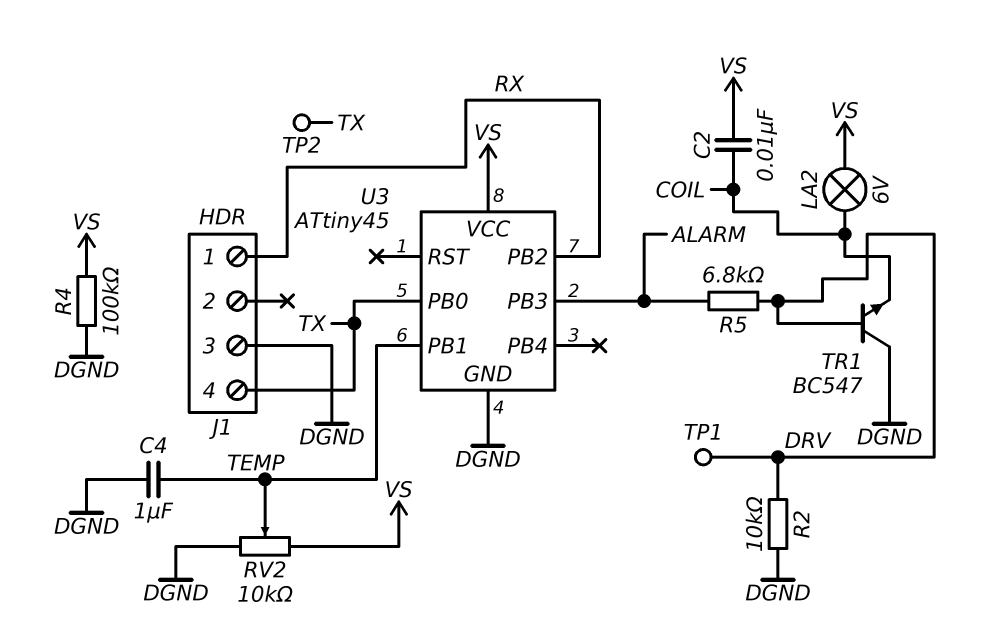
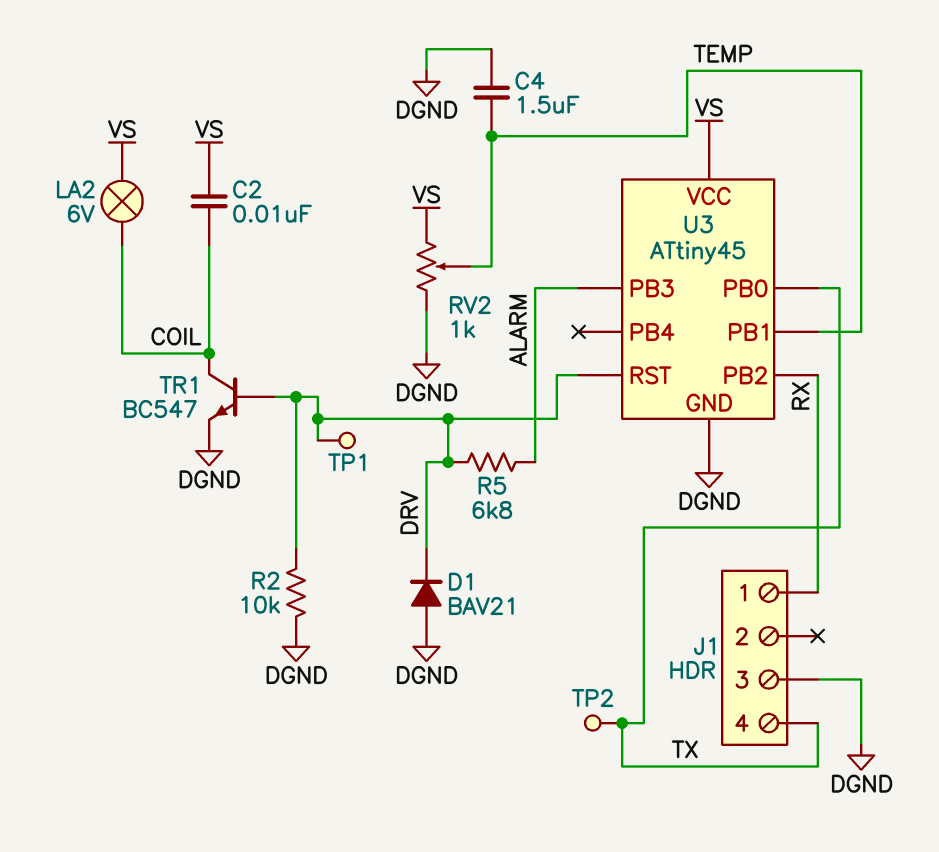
C4: 1uF (DGND, TEMP) -> 1.5uF (DGND, TEMP)
D1: none -> diode BAV21 (A DGND, K DRV)
R4: 100k (DGND, VS) -> none
RV2: 10k (DGND, VS, wiper TEMP) -> 1k (DGND, VS, wiper TEMP)
TR1: NPN BC547 (B DRV, C DGND, E COIL) -> NPN BC547 (B DRV, C COIL, E DGND)
U3 pin RST: none -> DRV

